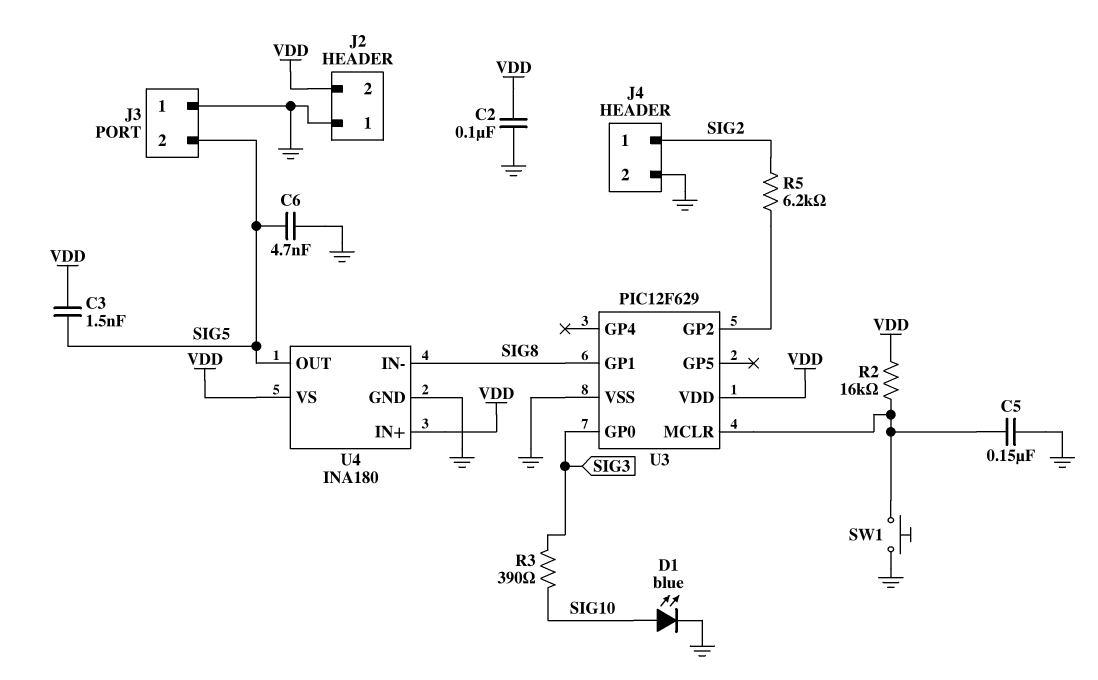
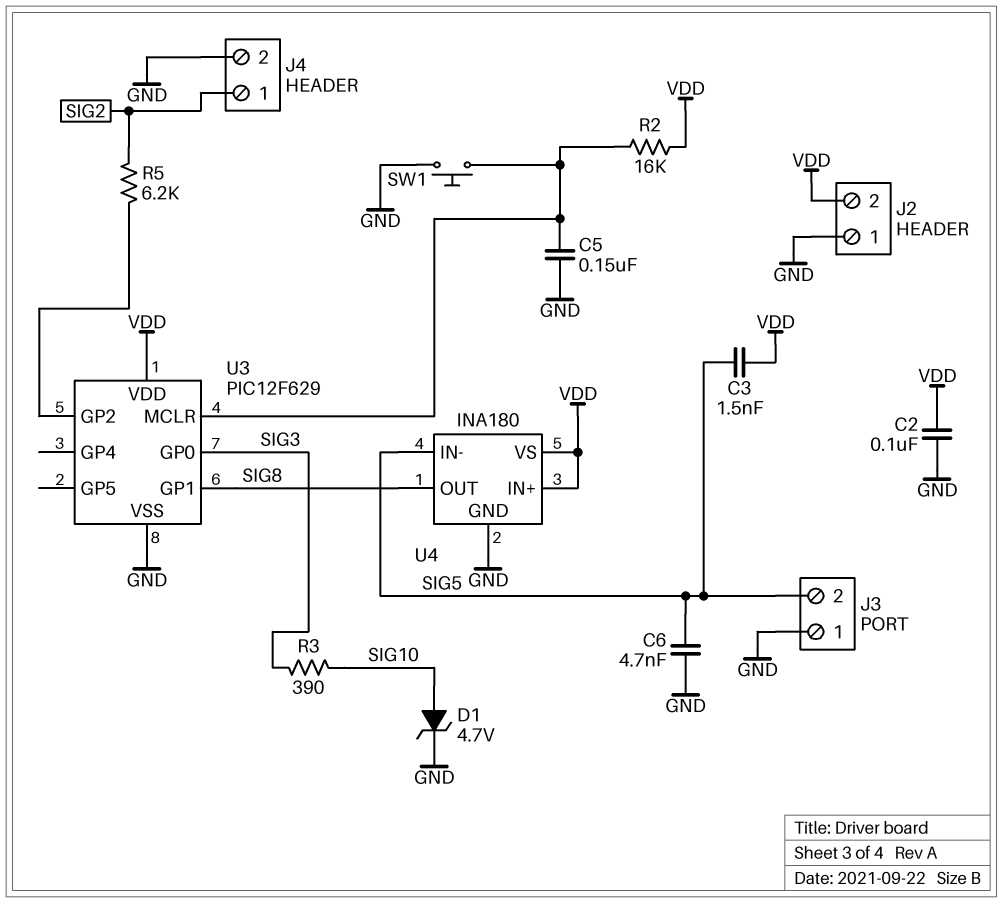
D1: LED blue (A SIG10, K GND) -> zener 4.7V (A SIG10, K GND)
U4 pin IN-: SIG8 -> SIG5
U4 pin OUT: SIG5 -> SIG8

